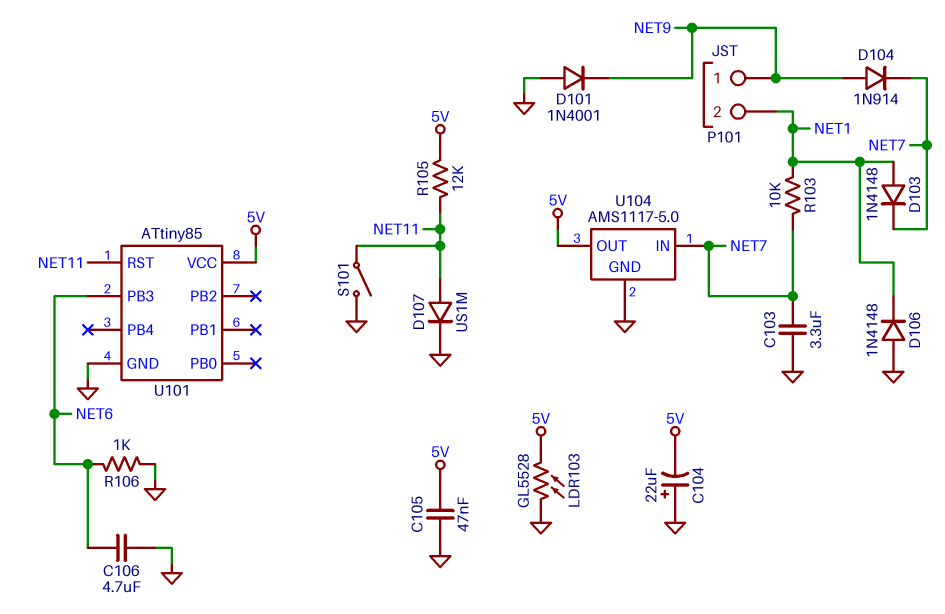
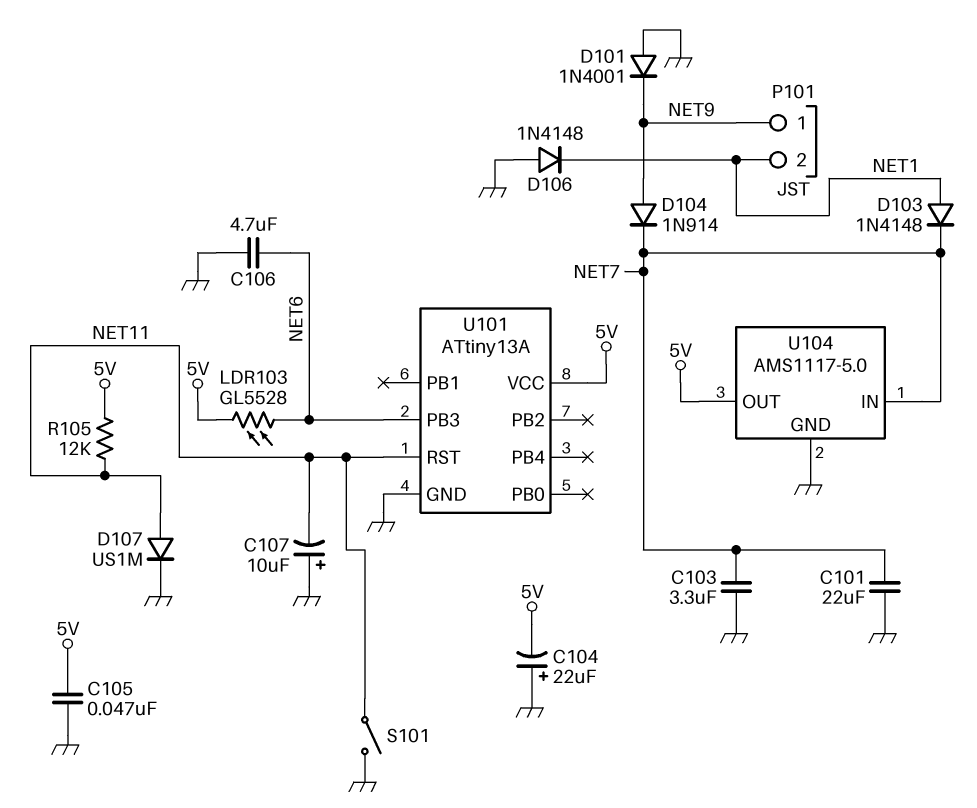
C101: none -> 22uF (GND, NET7)
C107: none -> 10uF (plus GND, minus NET11)
LDR103: GL5528 (5V, GND) -> GL5528 (5V, NET6)
R103: 10k (NET1, NET7) -> none
R106: 1k (GND, NET6) -> none
U101: ATtiny85 -> ATtiny13A

